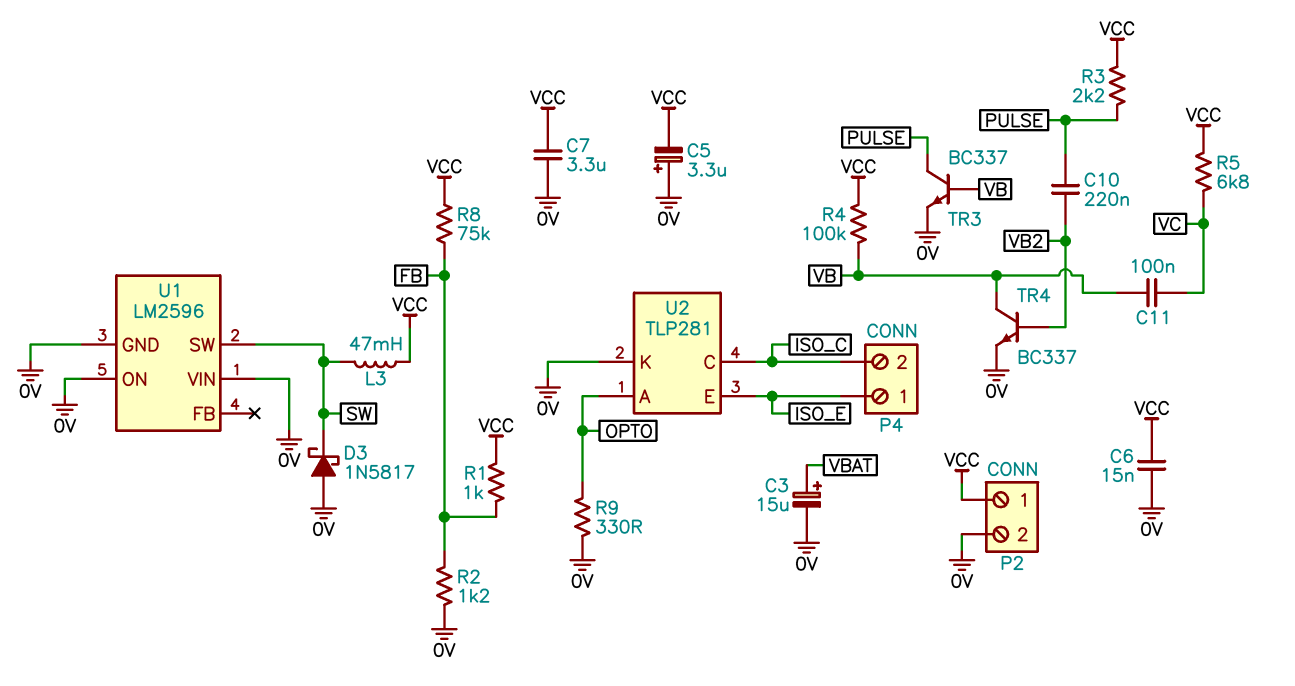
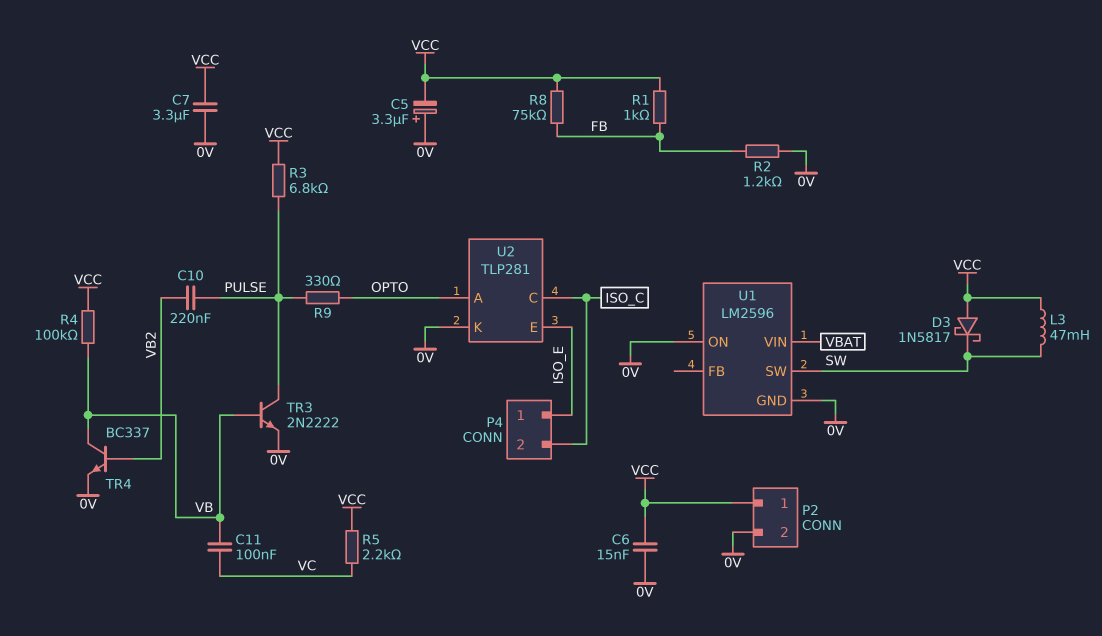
C3: 15uF (plus VBAT, minus 0V) -> none
D3: schottky 1N5817 (A 0V, K SW) -> schottky 1N5817 (A VCC, K SW)
R3: 2.2k (PULSE, VCC) -> 6.8k (PULSE, VCC)
R5: 6.8k (VC, VCC) -> 2.2k (VC, VCC)
R9: 330 (0V, OPTO) -> 330 (OPTO, PULSE)
TR3: NPN BC337 (B VB, C PULSE, E 0V) -> NPN 2N2222 (B VB, C PULSE, E 0V)
U1 pin VIN: 0V -> VBAT

